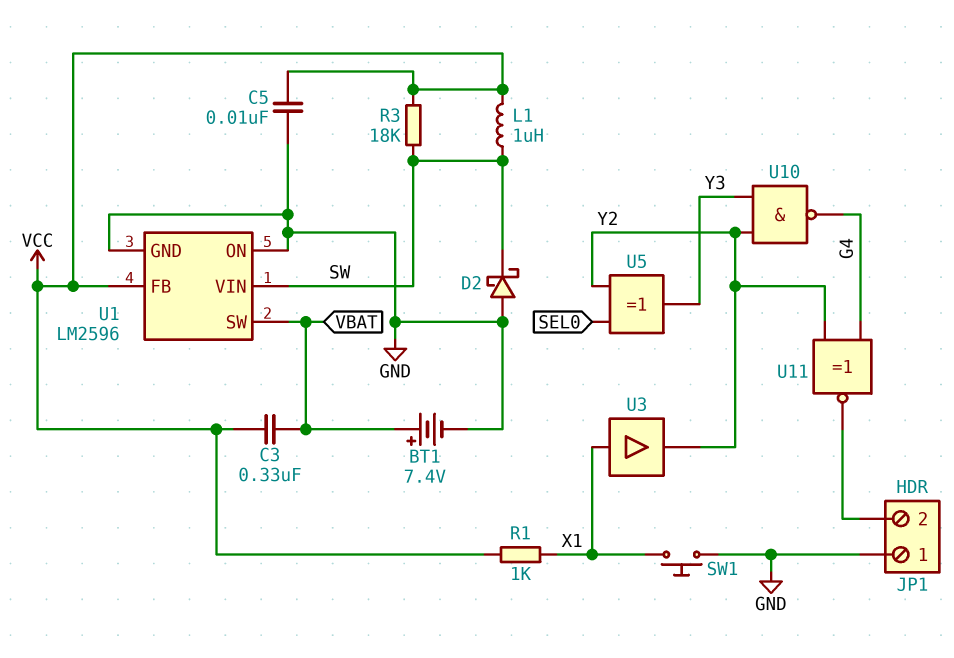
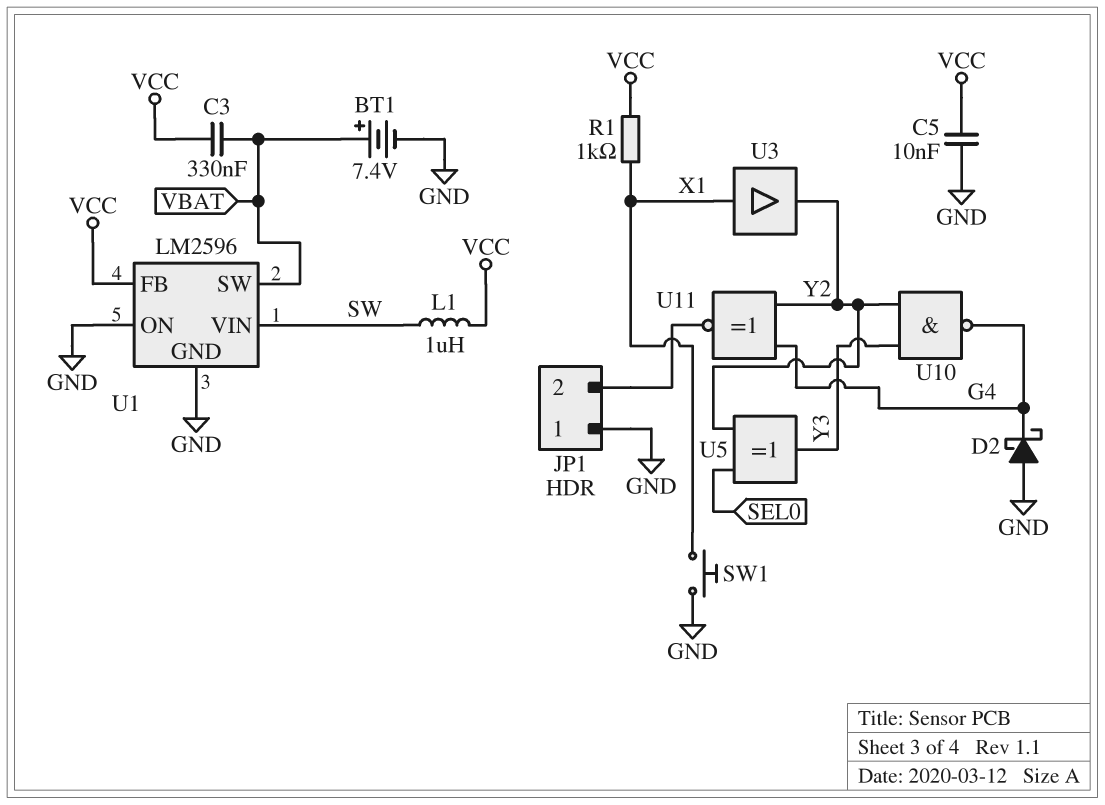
D2: schottky (A GND, K SW) -> schottky (A GND, K G4)
R3: 18k (SW, VCC) -> none

